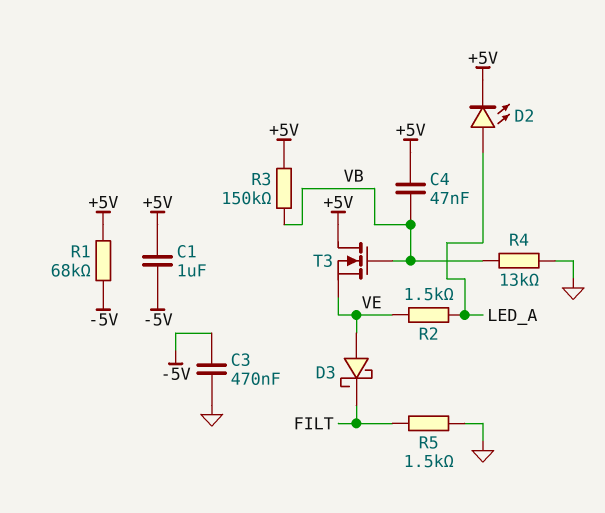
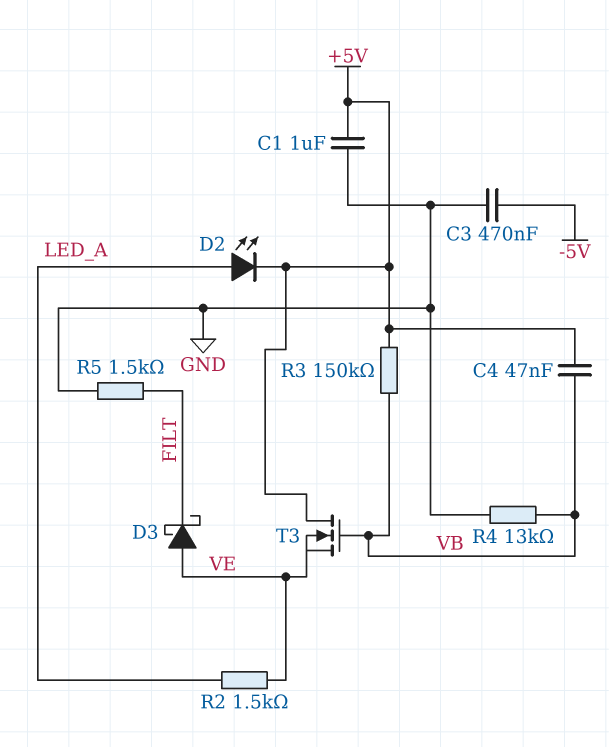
C1: 1uF (+5V, -5V) -> 1uF (+5V, GND)
R1: 68k (+5V, -5V) -> none

